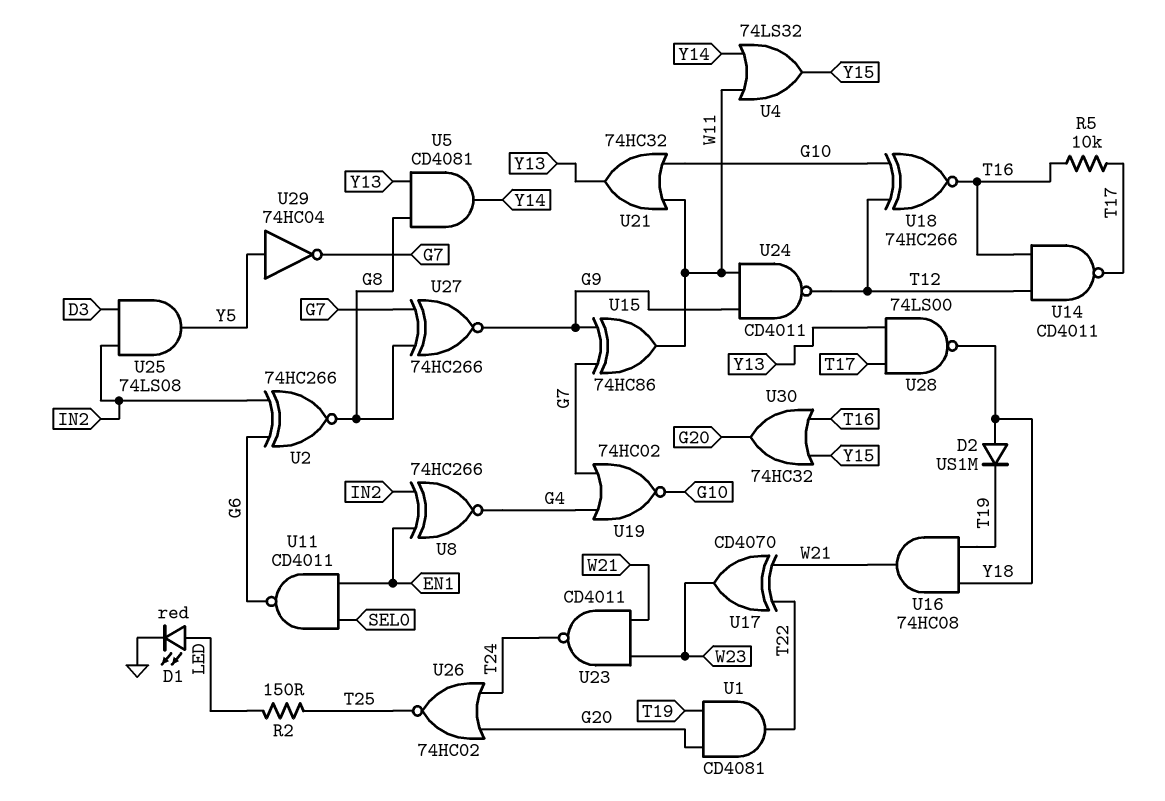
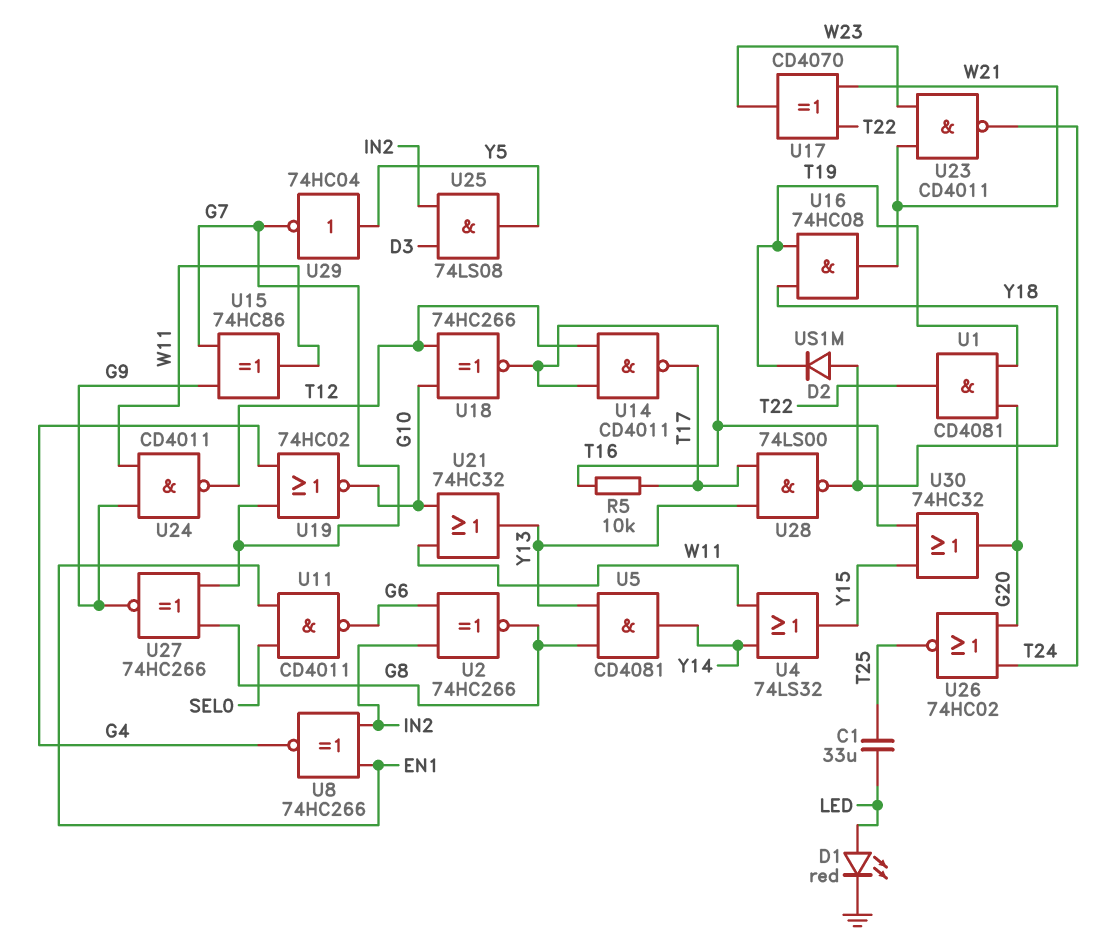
C1: none -> 33uF (LED, T25)
R2: 150 (LED, T25) -> none

